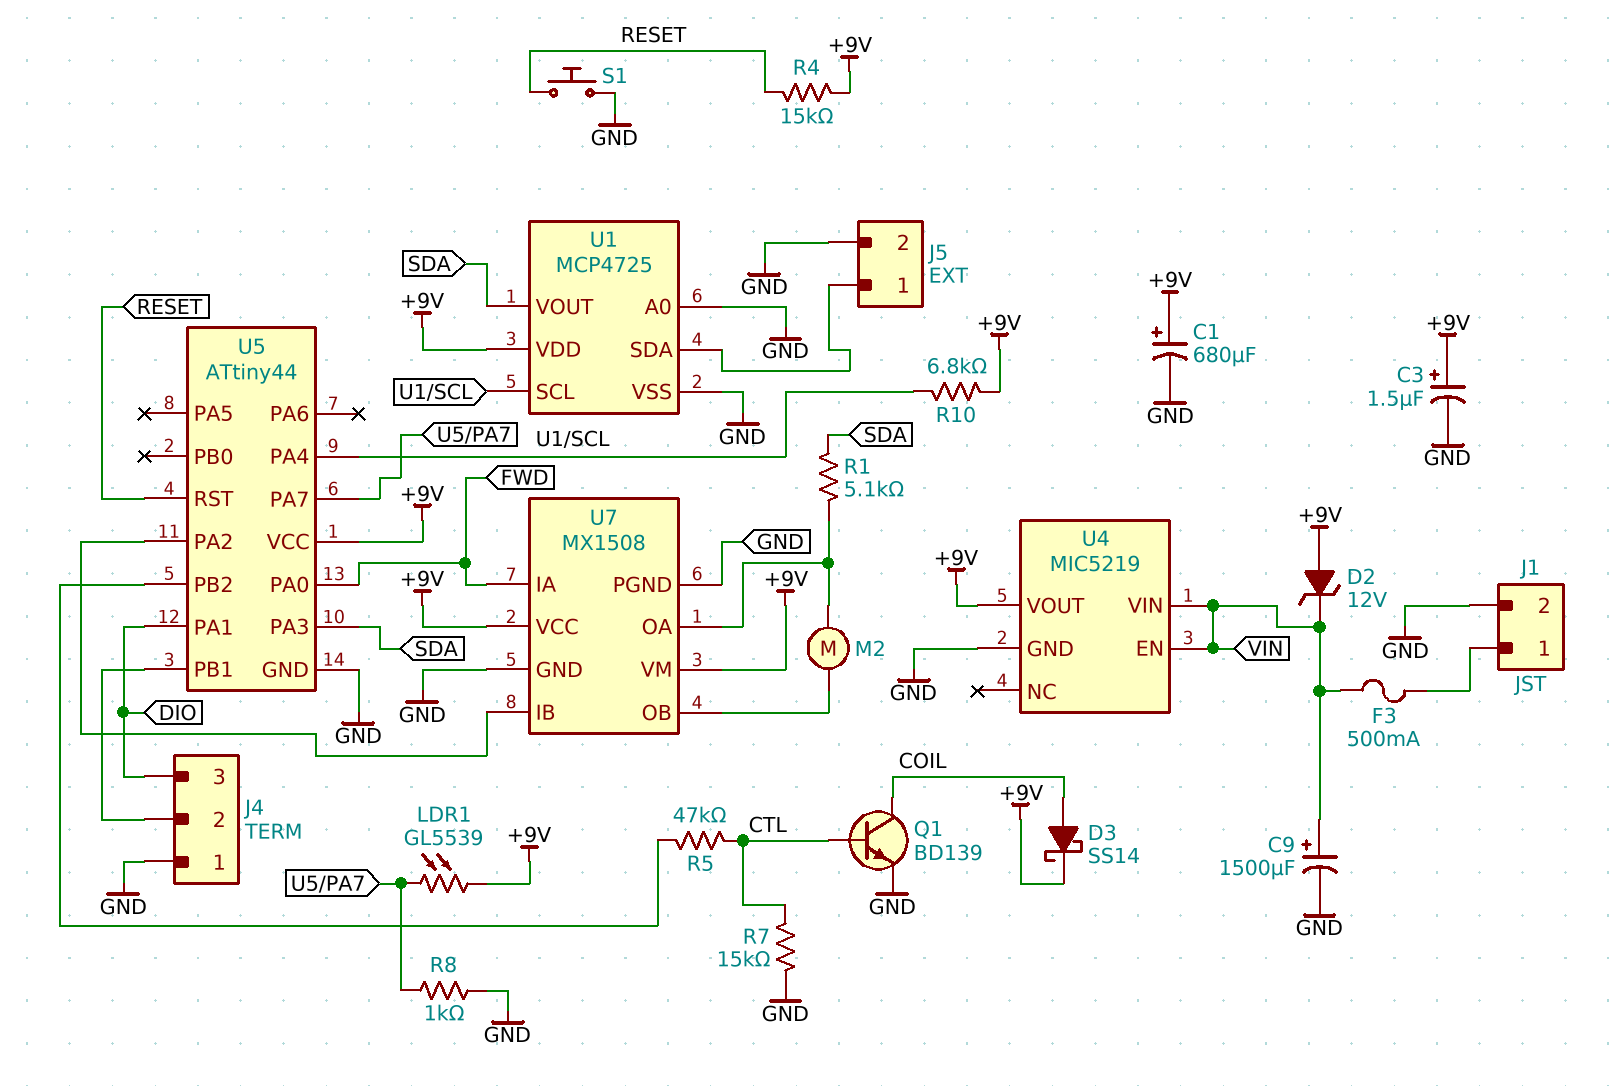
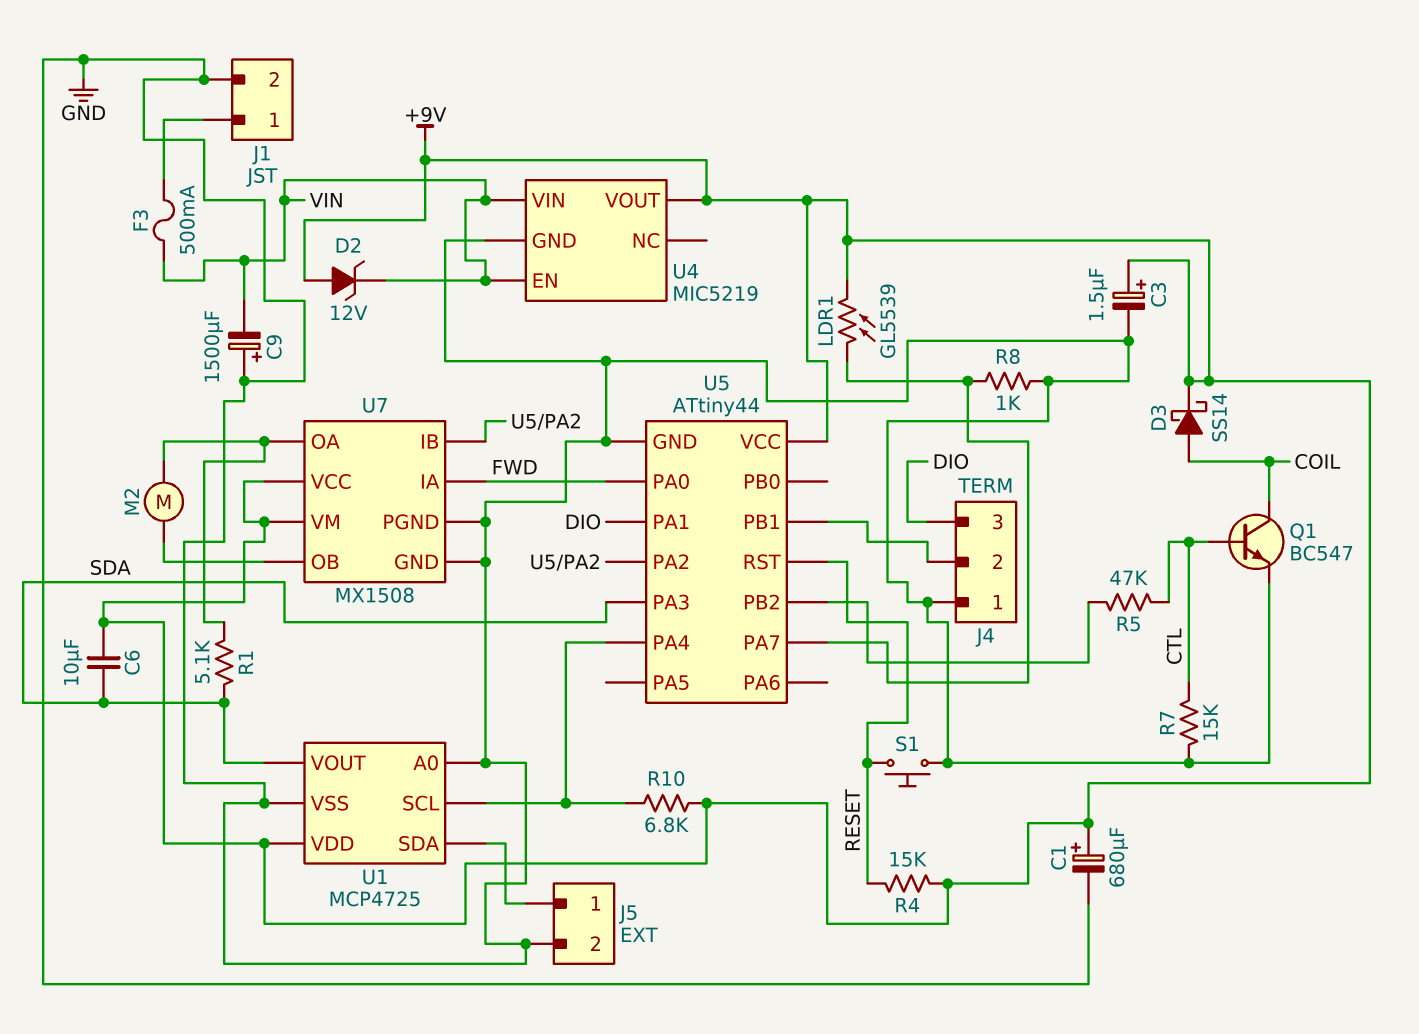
C6: none -> 10uF (+9V, SDA)
C9: 1500uF (plus VIN, minus GND) -> 1500uF (plus GND, minus VIN)
Q1: NPN BD139 (B CTL, C COIL, E GND) -> NPN BC547 (B CTL, C COIL, E GND)

